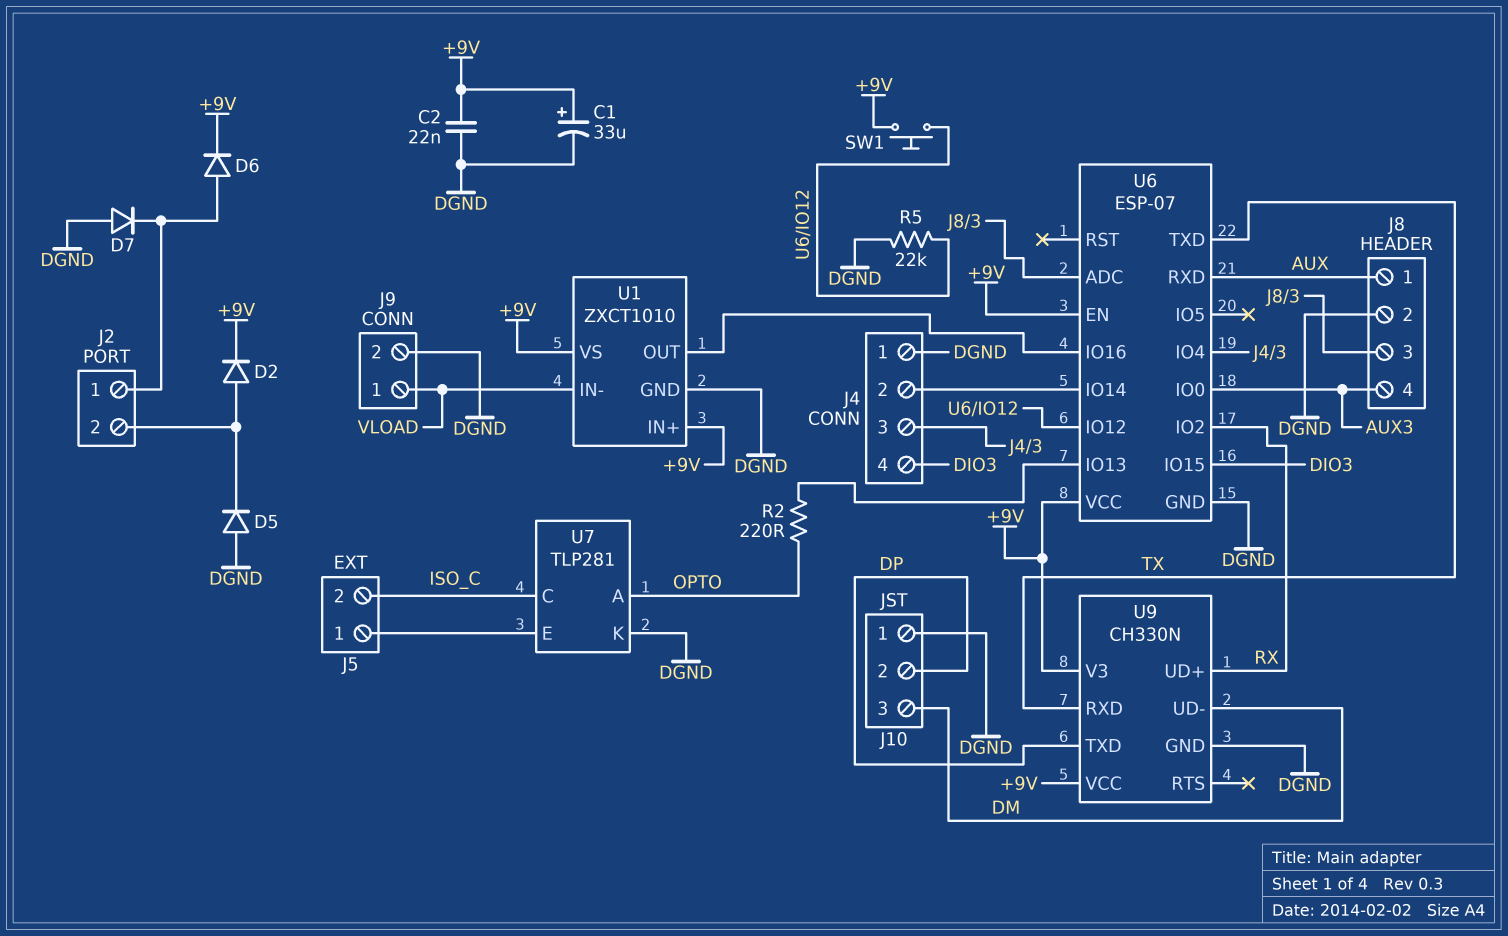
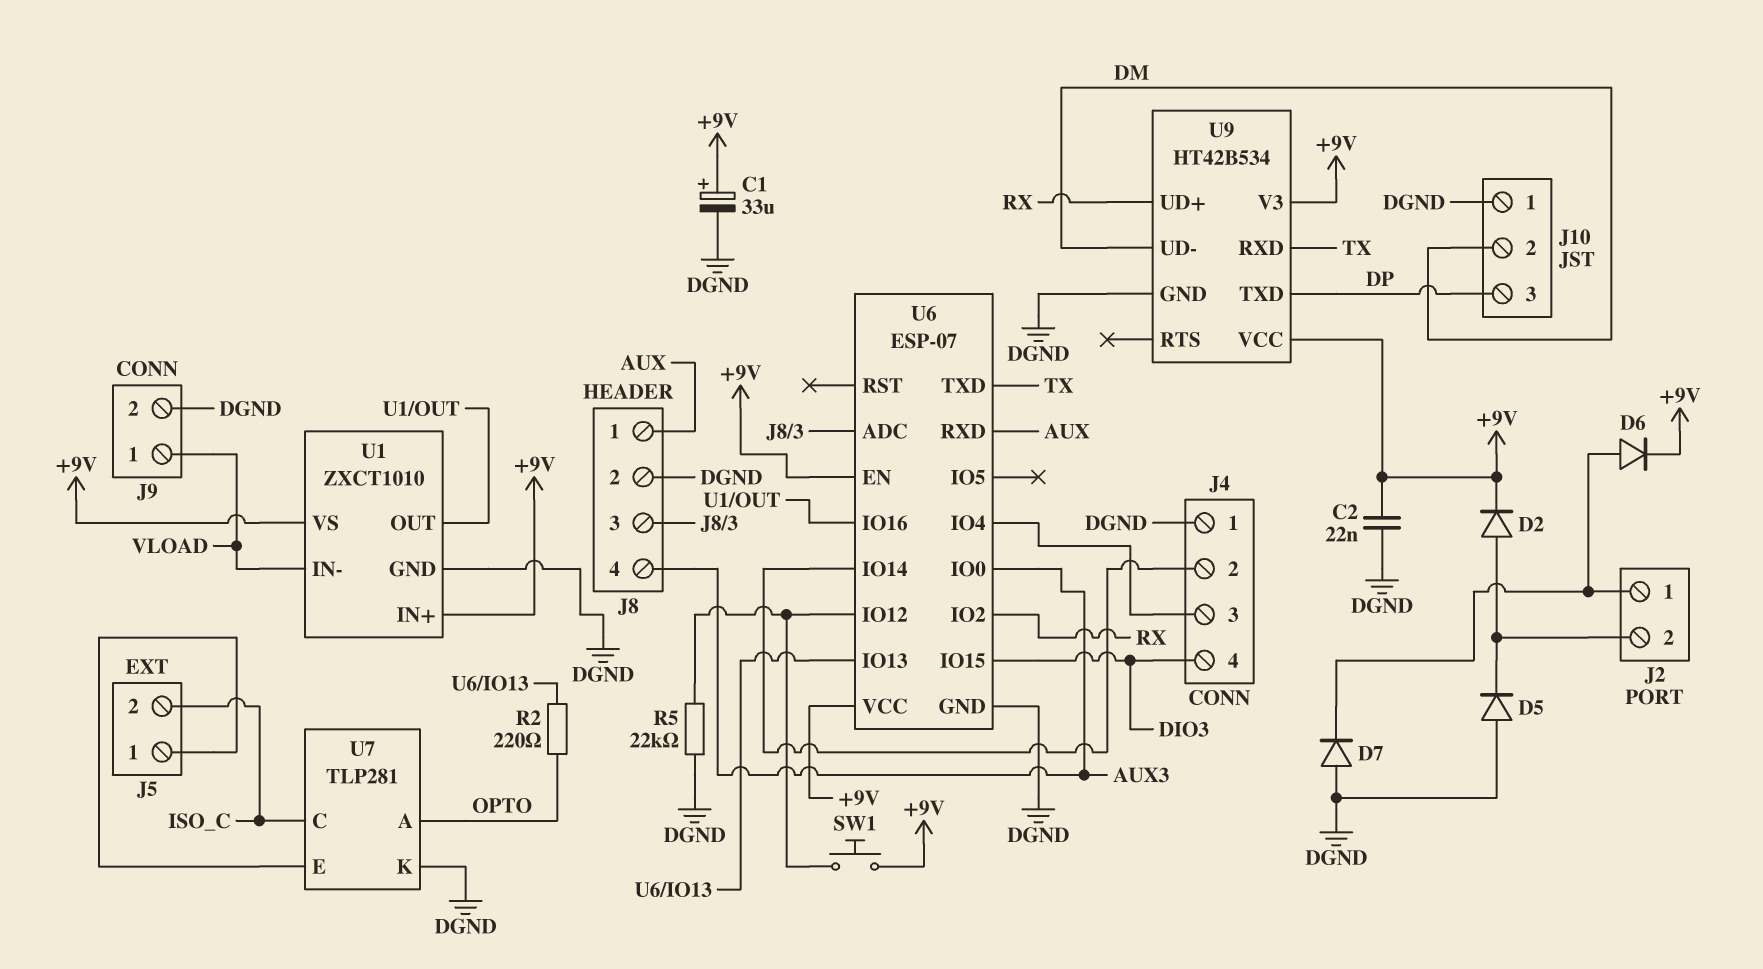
J10 pin 2: DP -> DM
J10 pin 3: DM -> DP
U9: CH330N -> HT42B534

